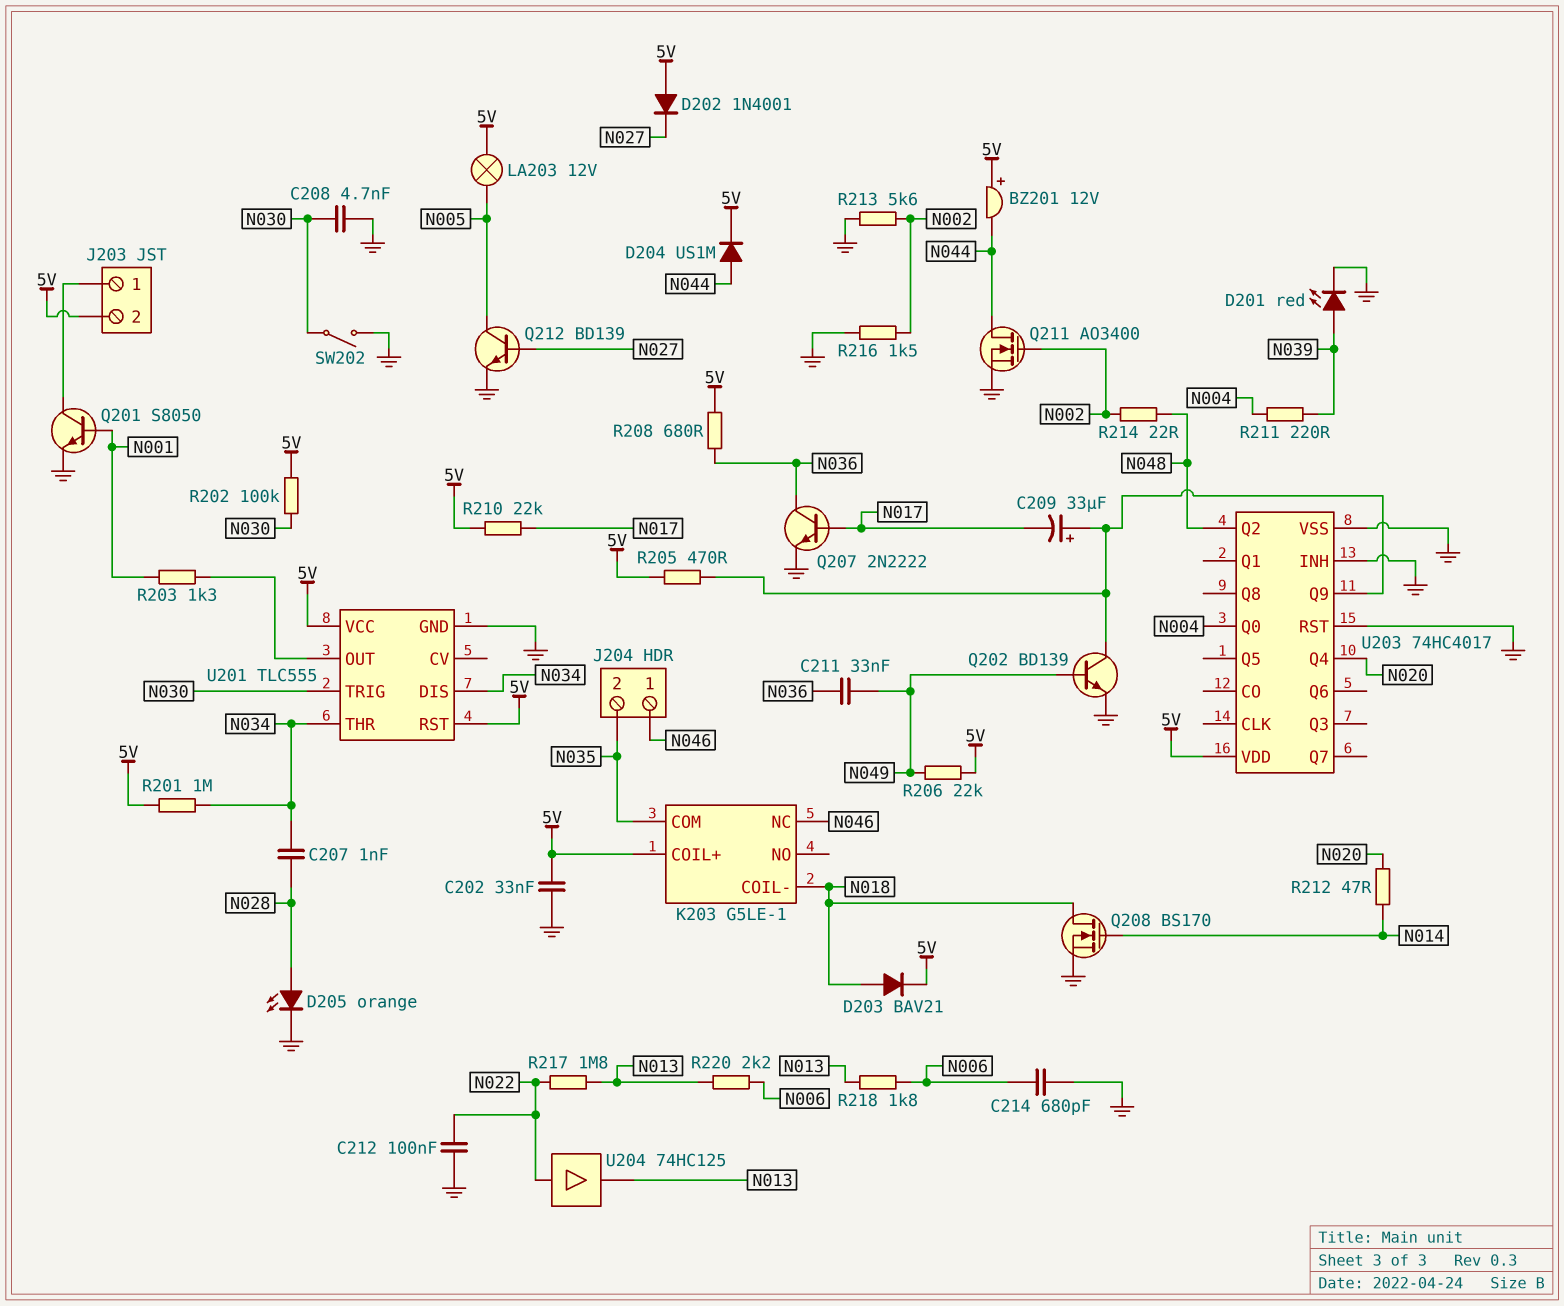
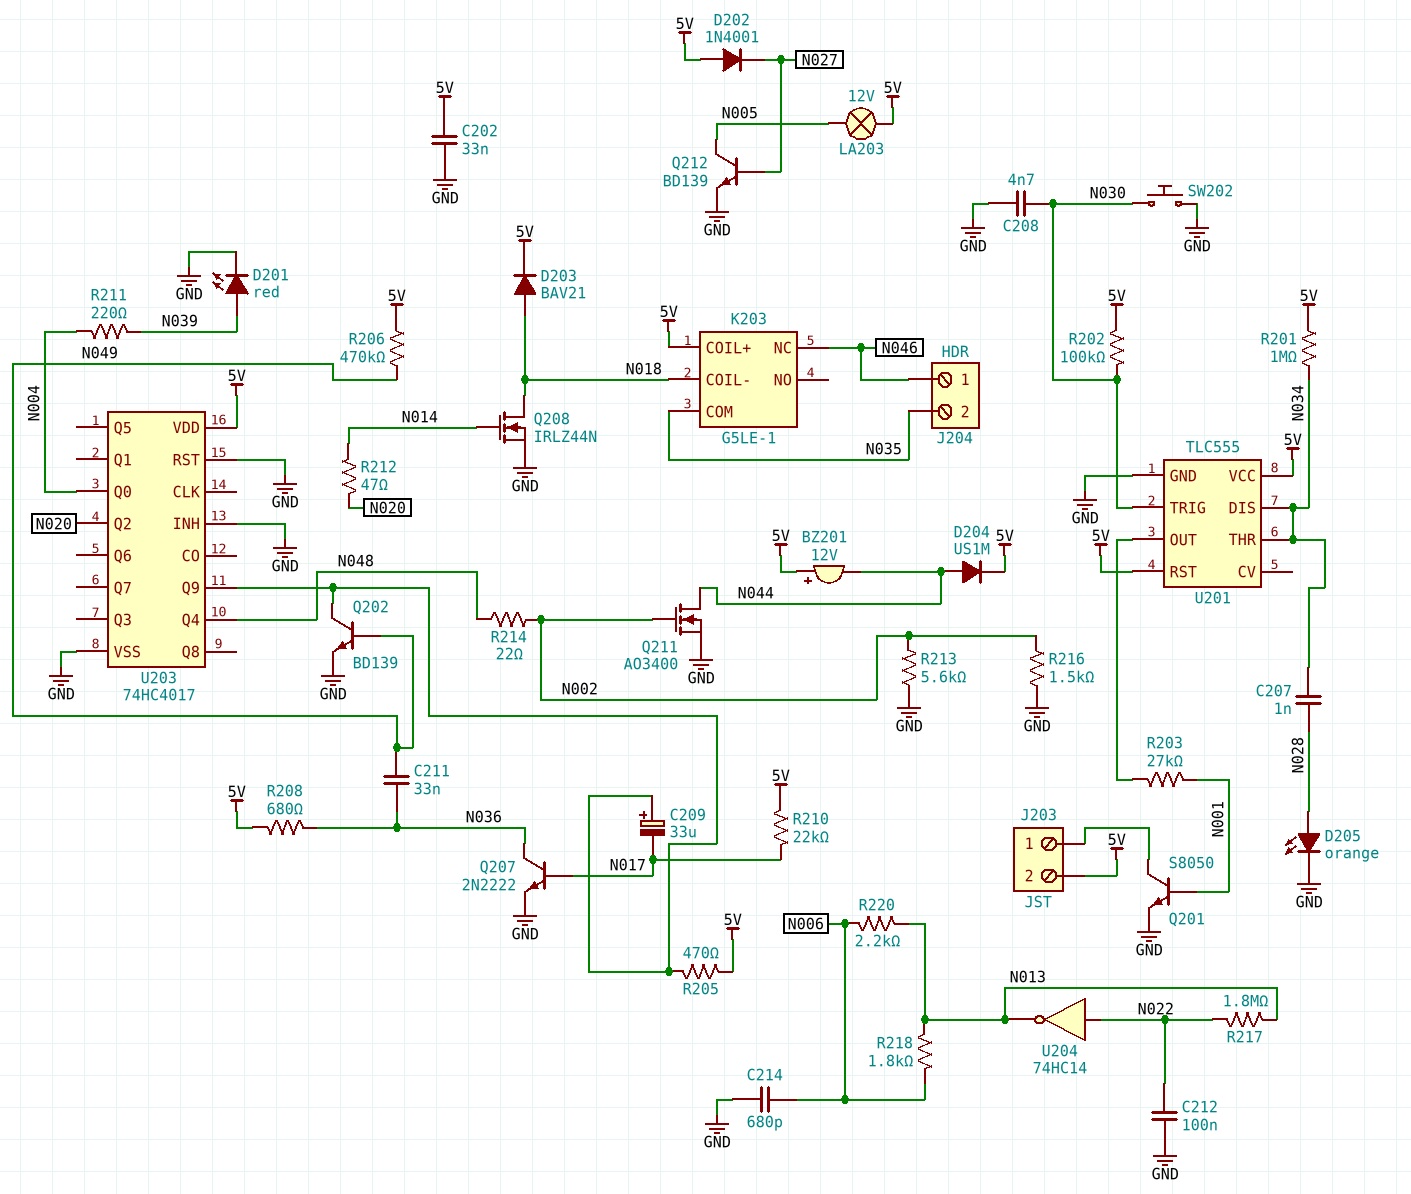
Q208: NMOS BS170 (G N014, D N018, S GND) -> NMOS IRLZ44N (G N014, D N018, S GND)
R203: 1.3k (N001, U201/OUT) -> 27k (N001, U201/OUT)
R206: 22k (5V, N049) -> 470k (5V, N049)
SW202: switch (GND, N030) -> button (GND, N030)
U203 pin Q2: N048 -> N020
U203 pin Q4: N020 -> N048
U204: buffer 74HC125 (in N022, out N013) -> NOT 74HC14 (in N022, out N013)

